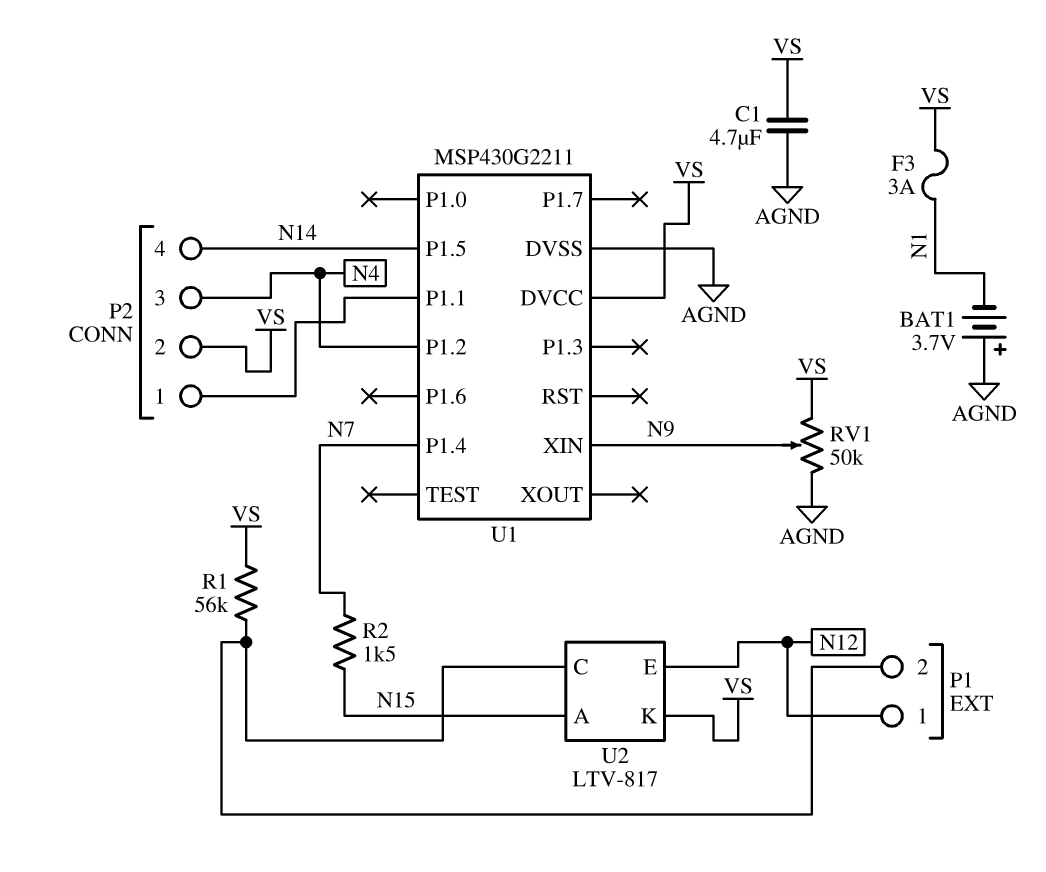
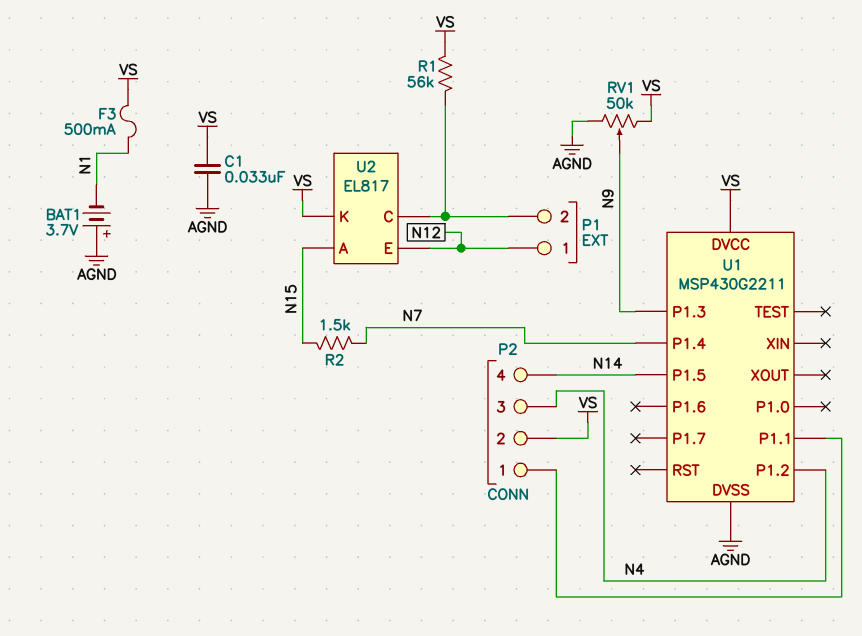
C1: 4.7uF (AGND, VS) -> 33nF (AGND, VS)
F3: 3A (N1, VS) -> 500mA (N1, VS)
U1 pin P1.3: none -> N9
U1 pin XIN: N9 -> none
U2: LTV-817 -> EL817

